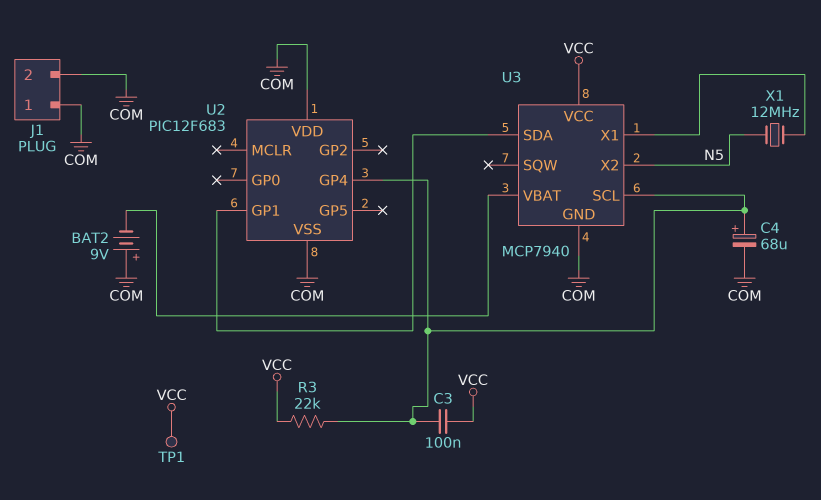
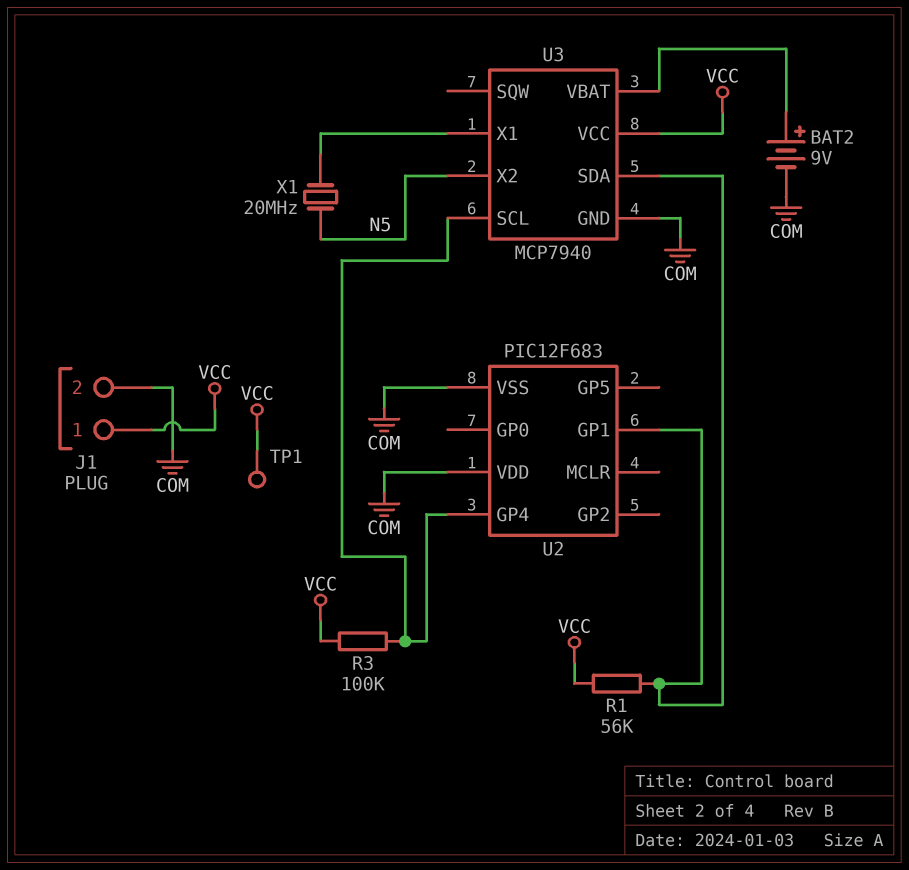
BAT2: 9V (plus COM, minus U3/VBAT) -> 9V (plus U3/VBAT, minus COM)
C3: 100nF (U2/GP4, VCC) -> none
C4: 68uF (plus U2/GP4, minus COM) -> none
J1 pin 1: COM -> VCC
R1: none -> 56k (U2/GP1, VCC)
R3: 22k (U2/GP4, VCC) -> 100k (U2/GP4, VCC)
X1: 12MHz (N5, U3/X1) -> 20MHz (N5, U3/X1)

